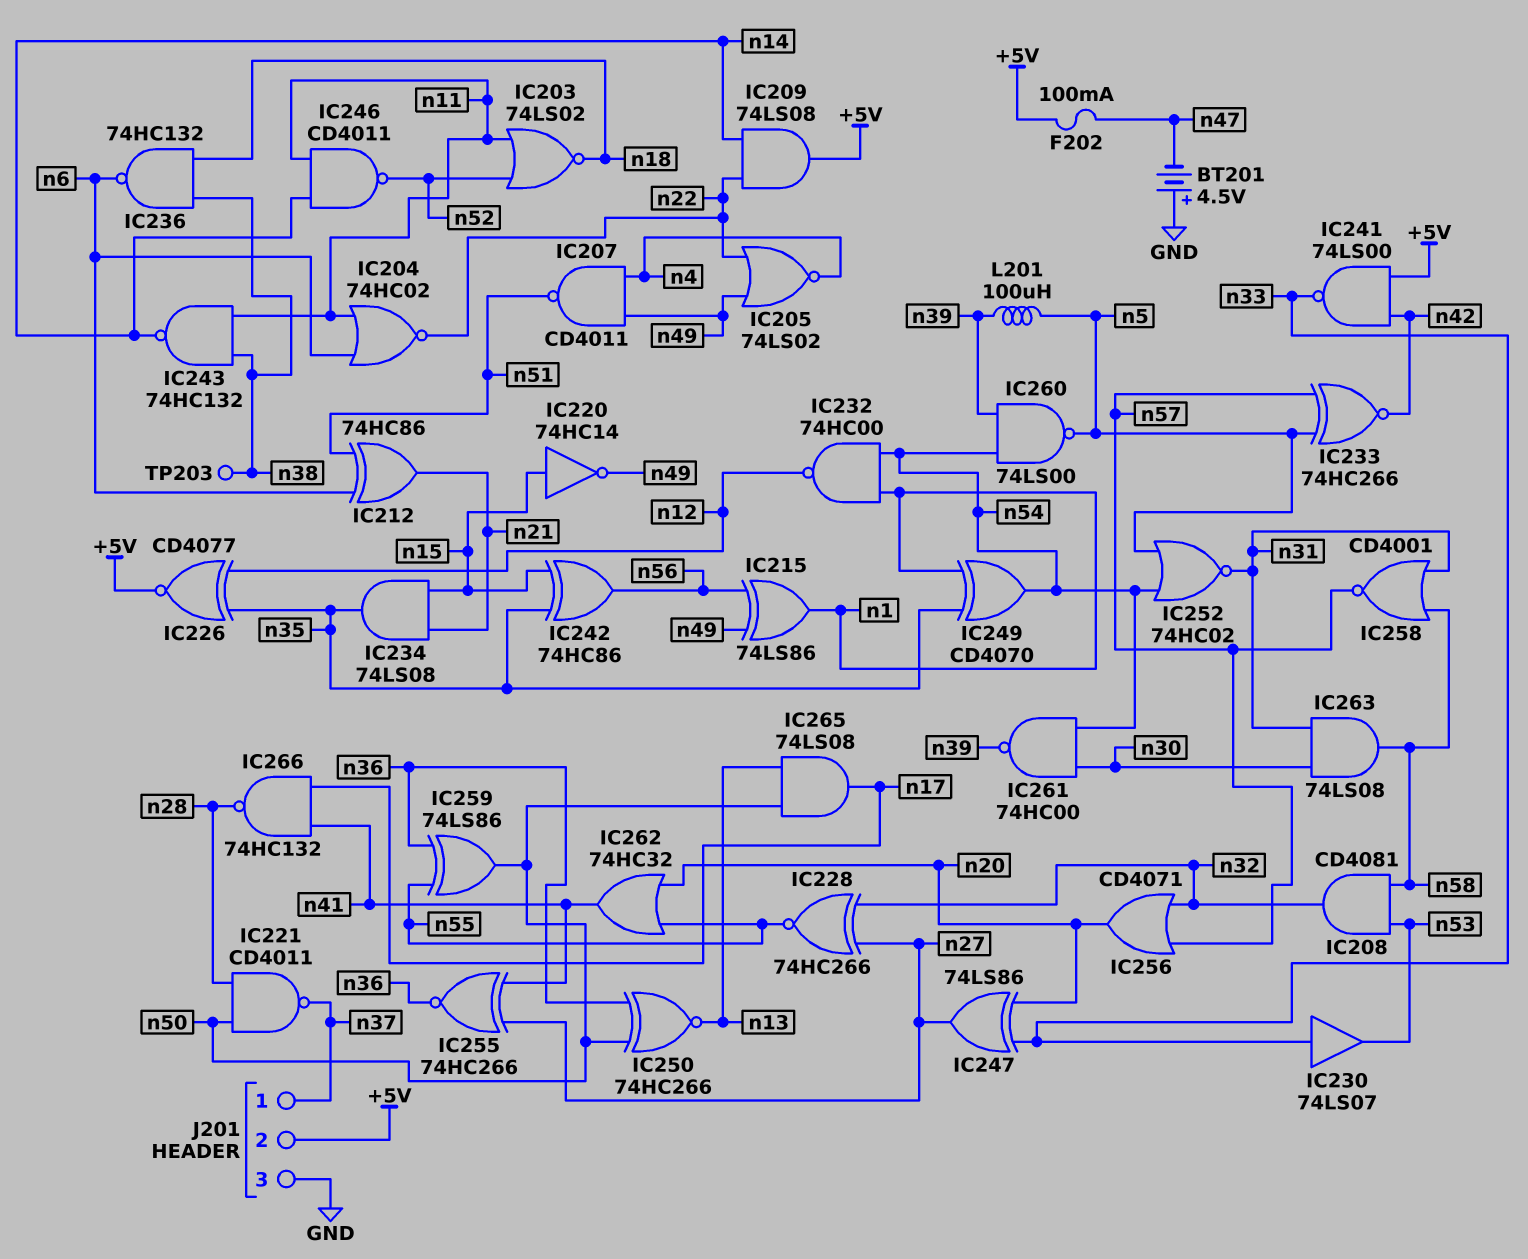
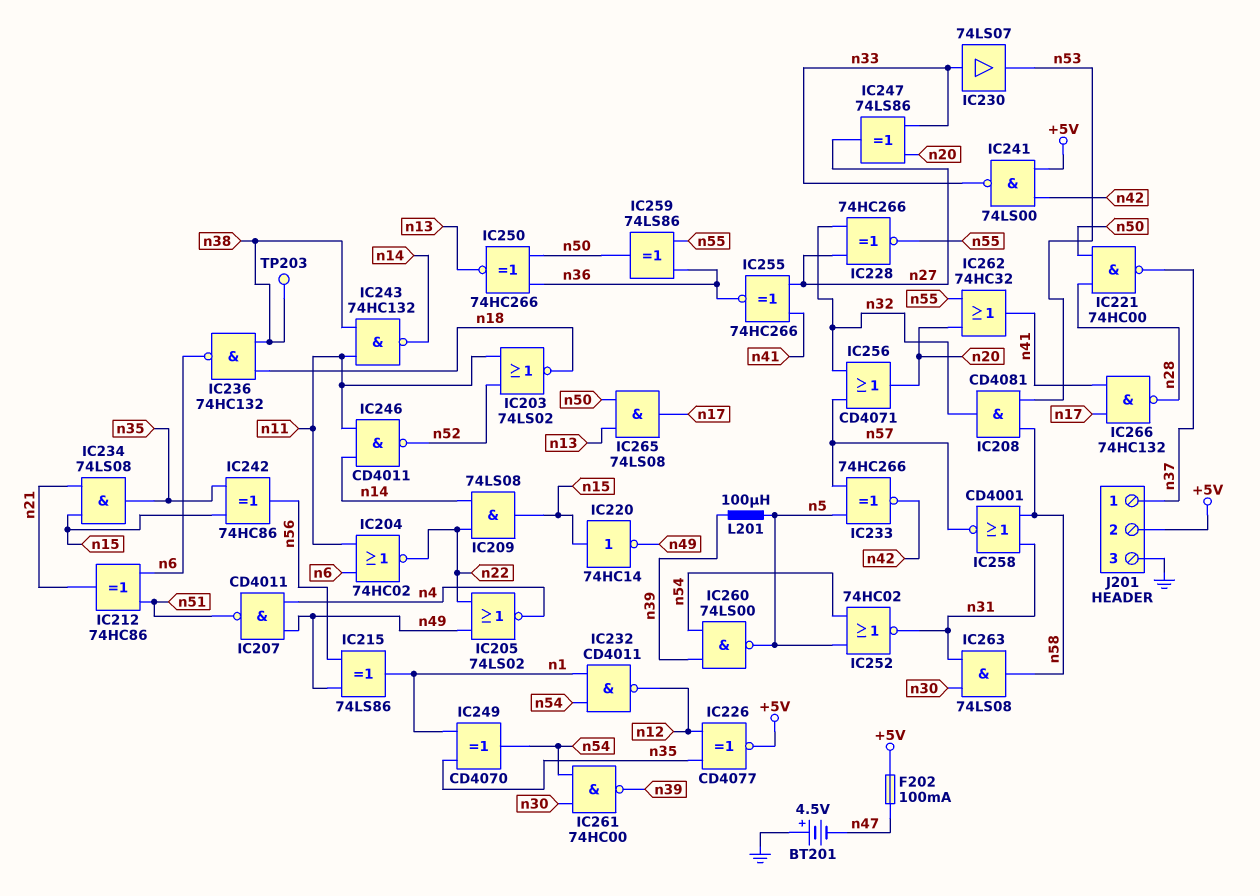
IC209: AND 74LS08 (in n14, in n22, out +5V) -> AND 74LS08 (in n14, in n22, out n15)
IC221: NAND CD4011 (in n28, in n50, out n37) -> NAND 74HC00 (in n28, in n50, out n37)
IC232: NAND 74HC00 (in n1, in n54, out n12) -> NAND CD4011 (in n1, in n54, out n12)

